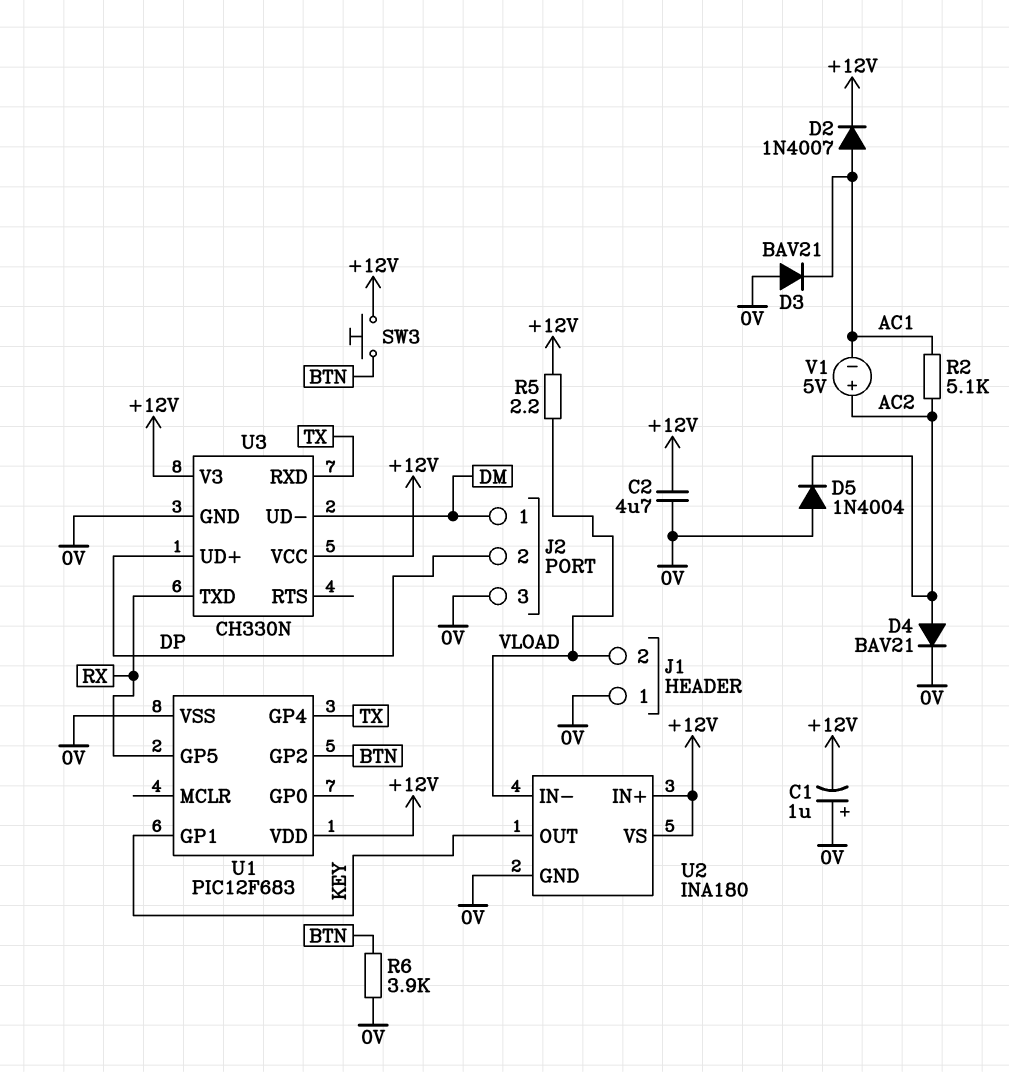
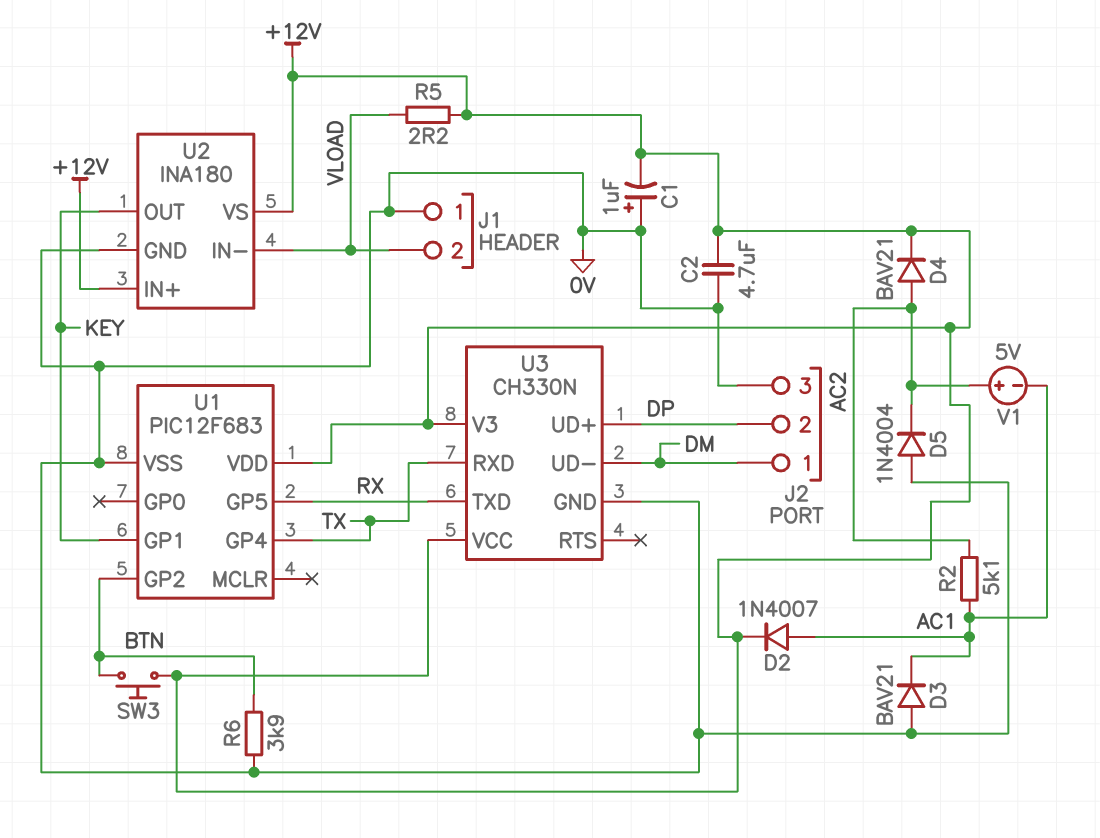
D4: diode BAV21 (A AC2, K 0V) -> diode BAV21 (A AC2, K +12V)

